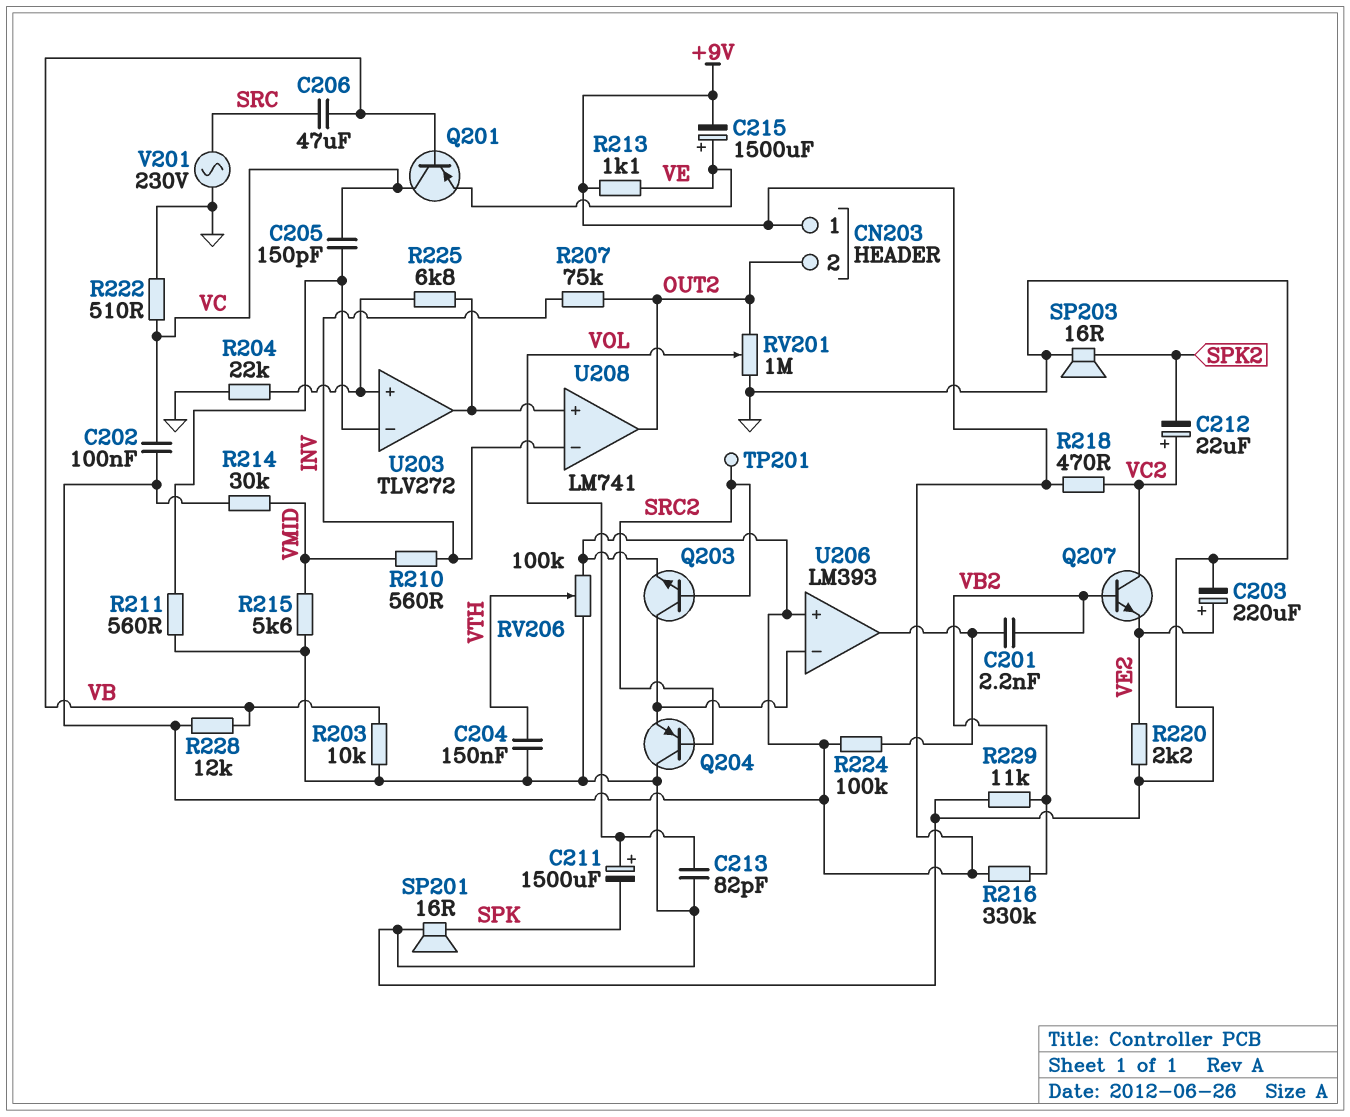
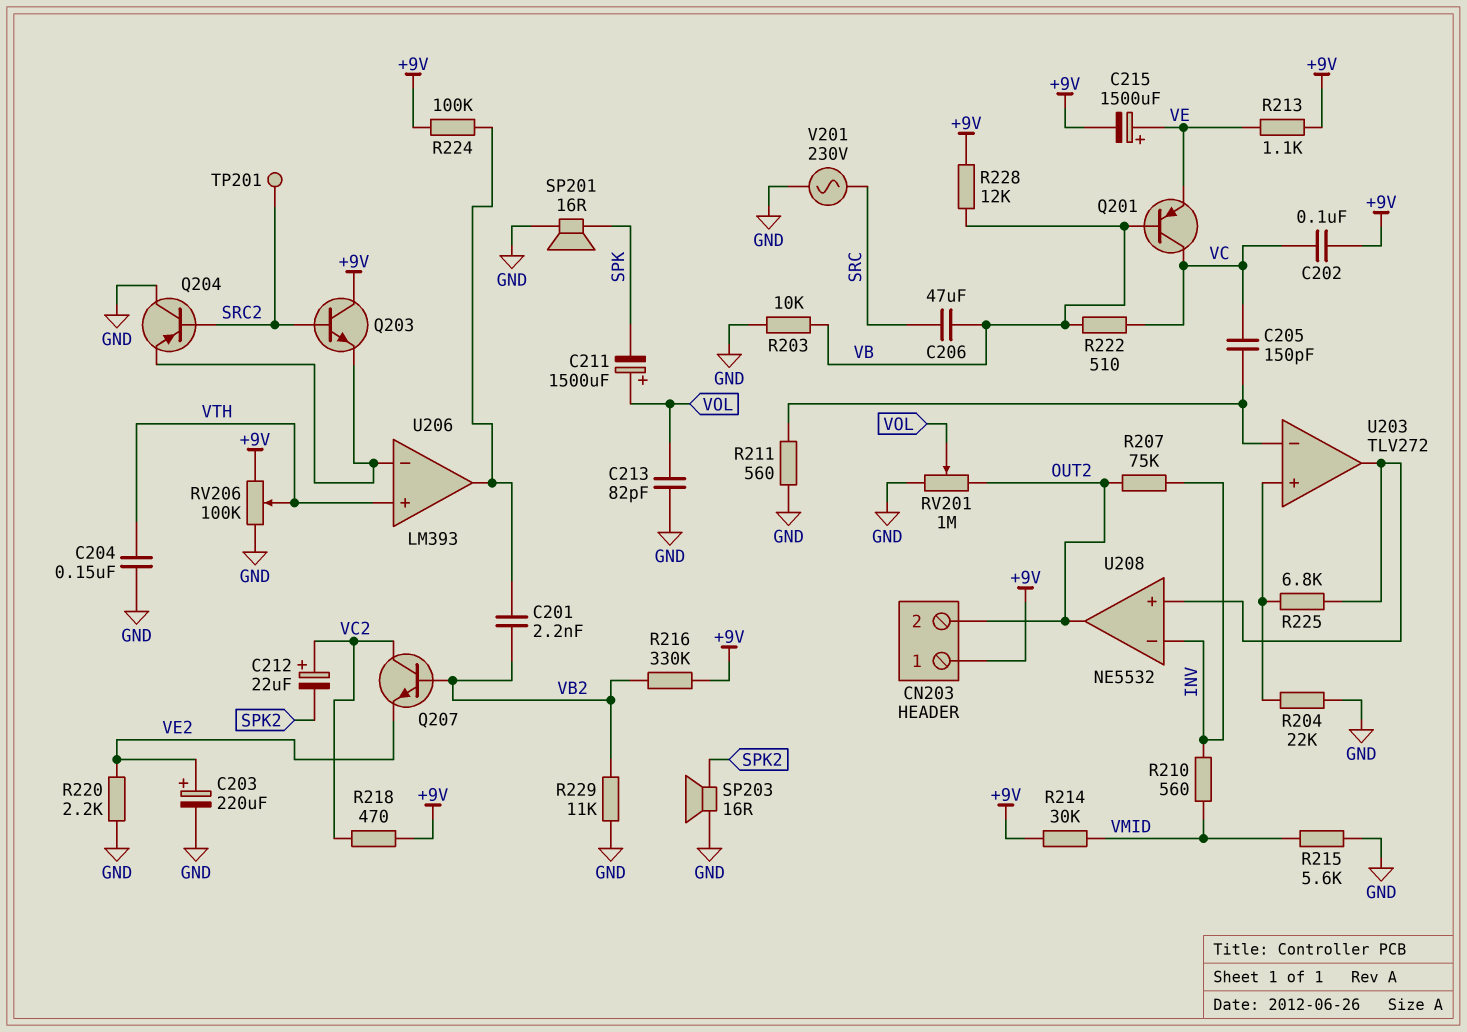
Q203: NPN (B SRC2, C U206/in-, E +9V) -> NPN (B SRC2, C +9V, E U206/in-)
R222: 510 (GND, VC) -> 510 (VB, VC)
U206 pin in+: +9V -> VTH
U208: LM741 -> NE5532

